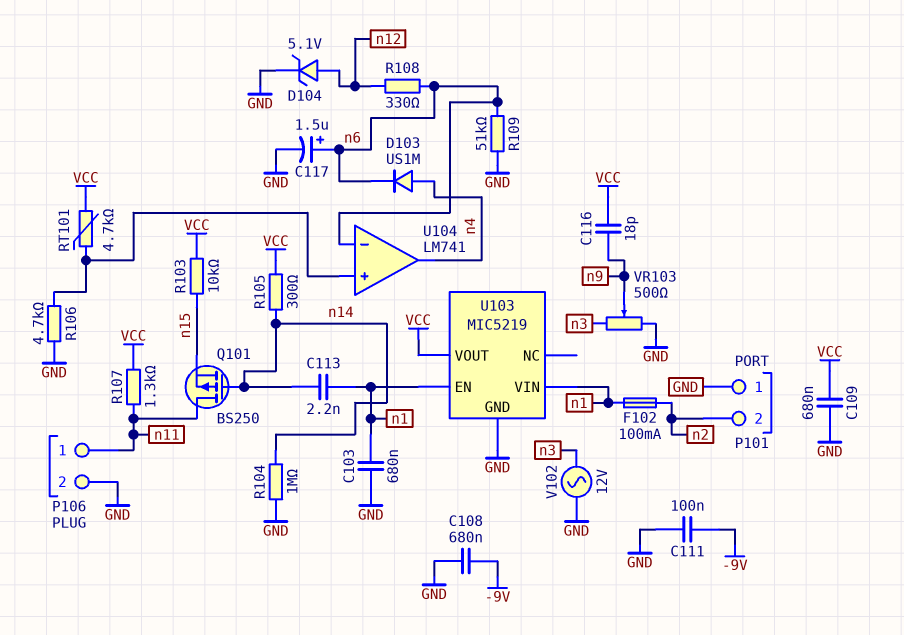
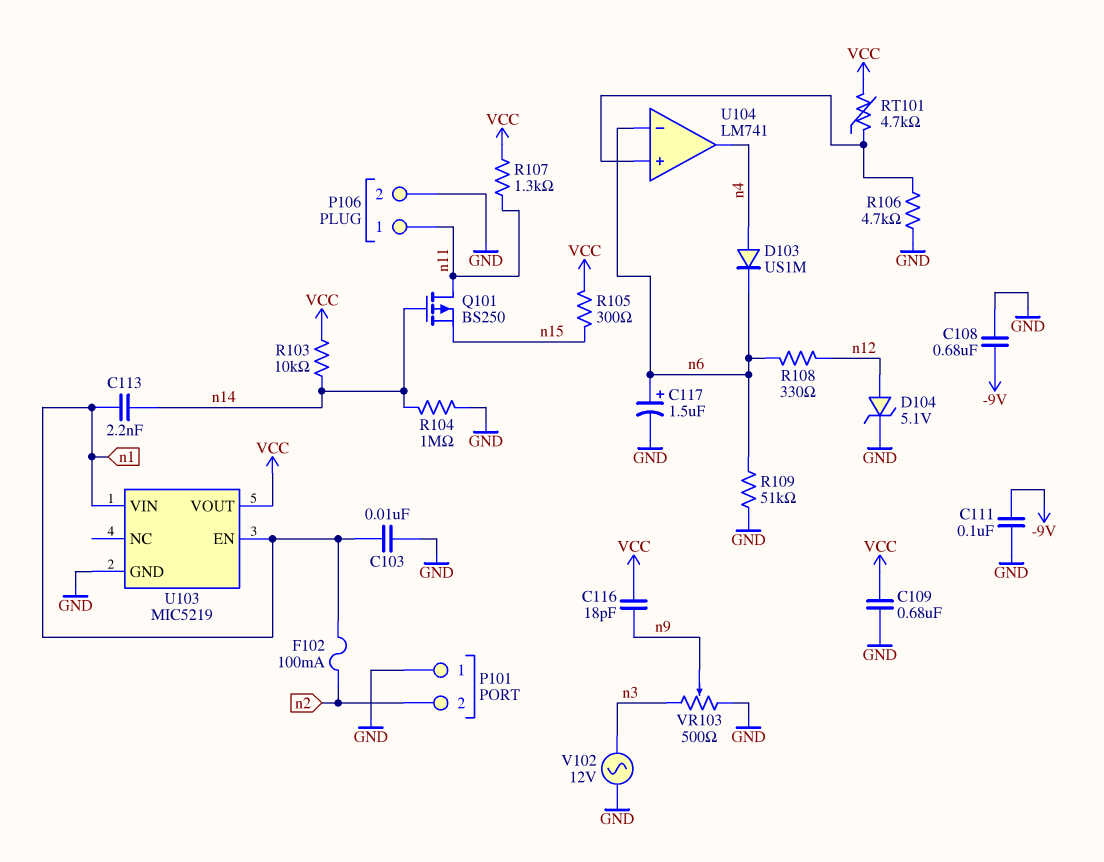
C103: 680nF (GND, n1) -> 10nF (GND, n1)
R103: 10k (VCC, n15) -> 10k (VCC, n14)
R105: 300 (VCC, n14) -> 300 (VCC, n15)

